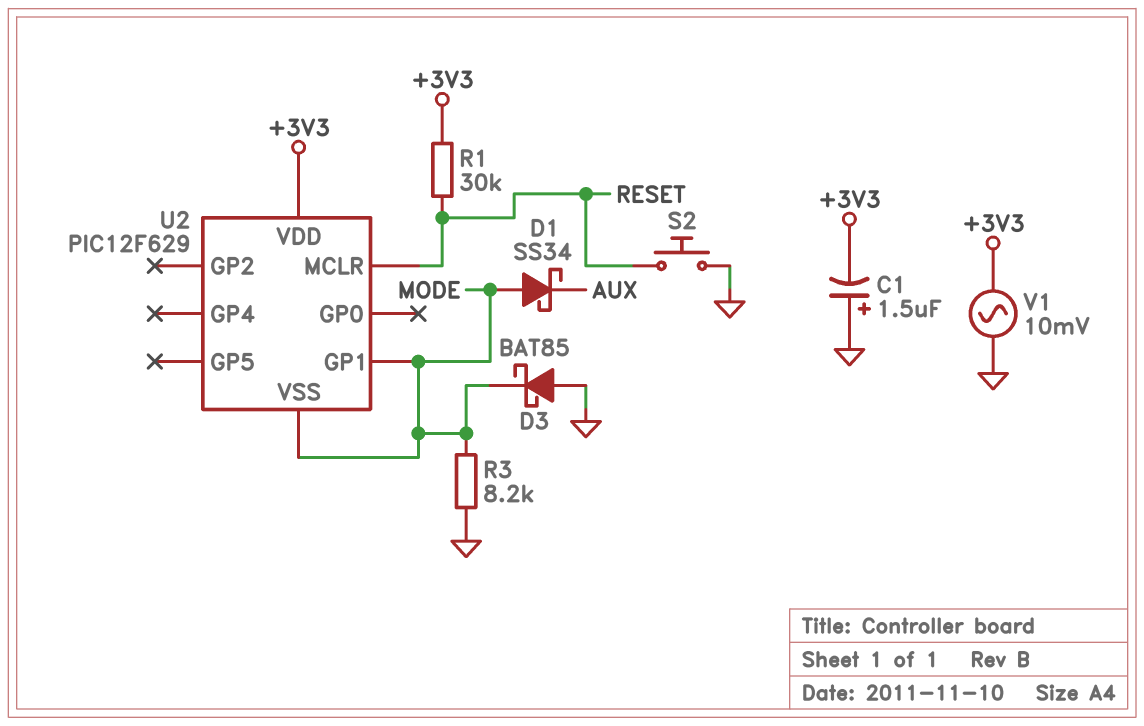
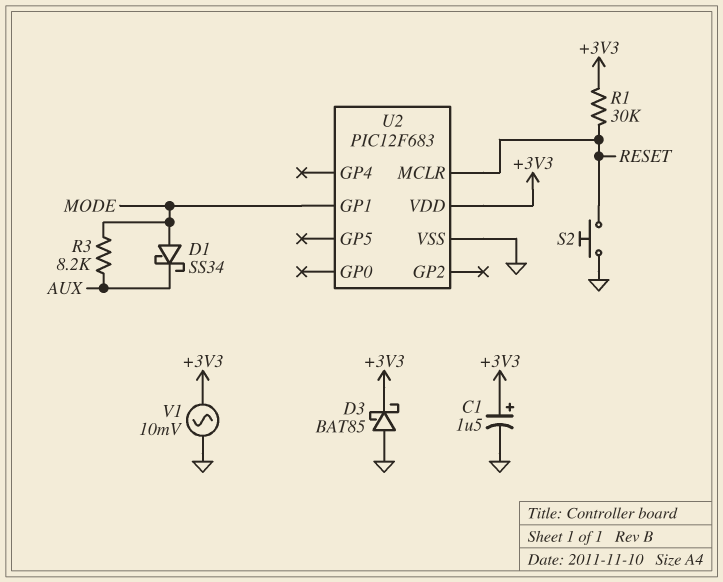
C1: 1.5uF (plus GND, minus +3V3) -> 1.5uF (plus +3V3, minus GND)
D3: schottky BAT85 (A GND, K MODE) -> schottky BAT85 (A GND, K +3V3)
R3: 8.2k (GND, MODE) -> 8.2k (AUX, MODE)
U2: PIC12F629 -> PIC12F683
U2 pin VSS: MODE -> GND

